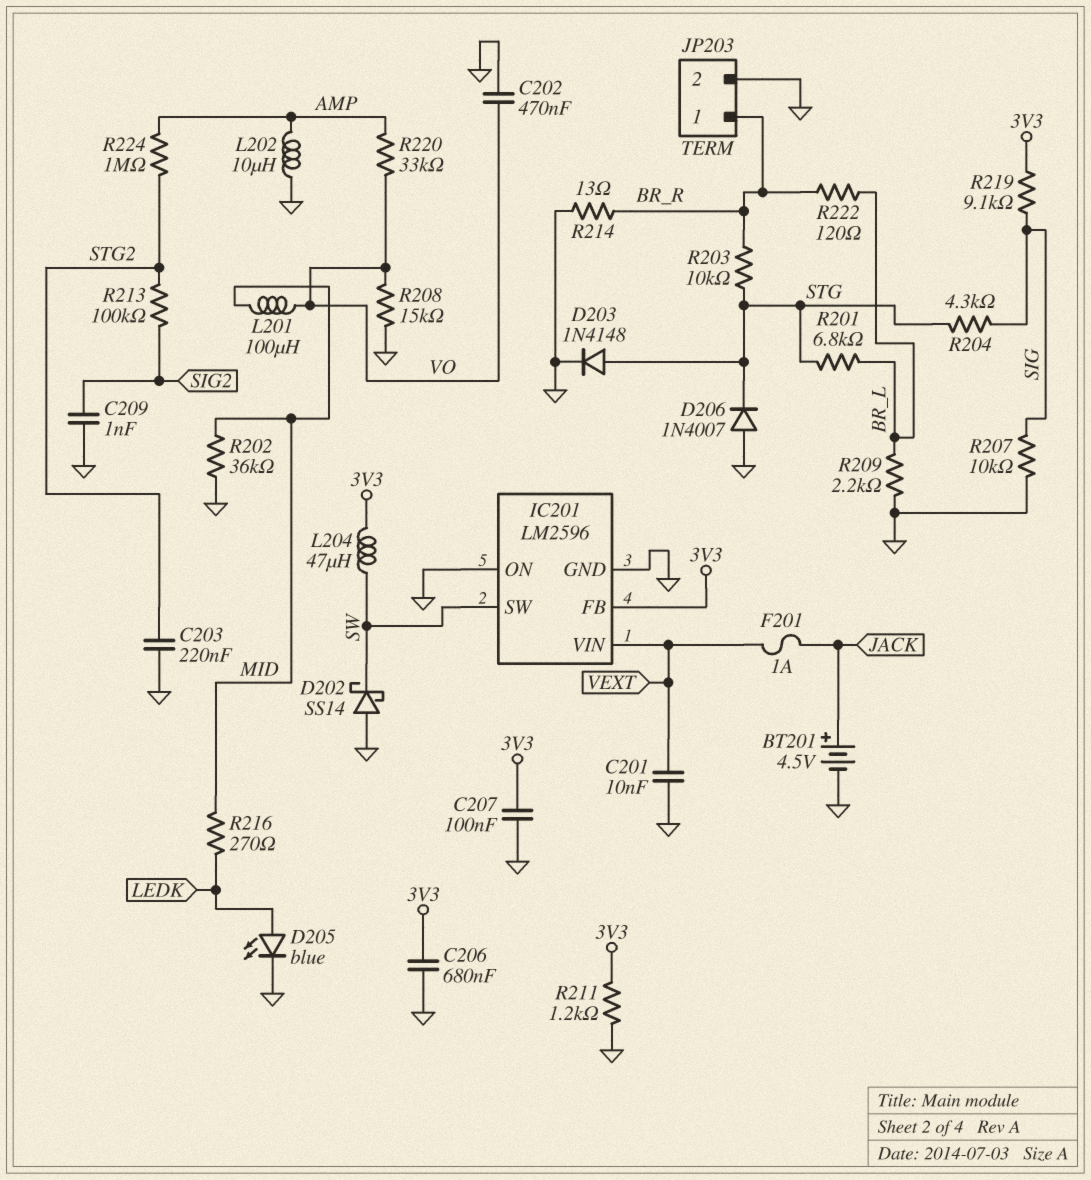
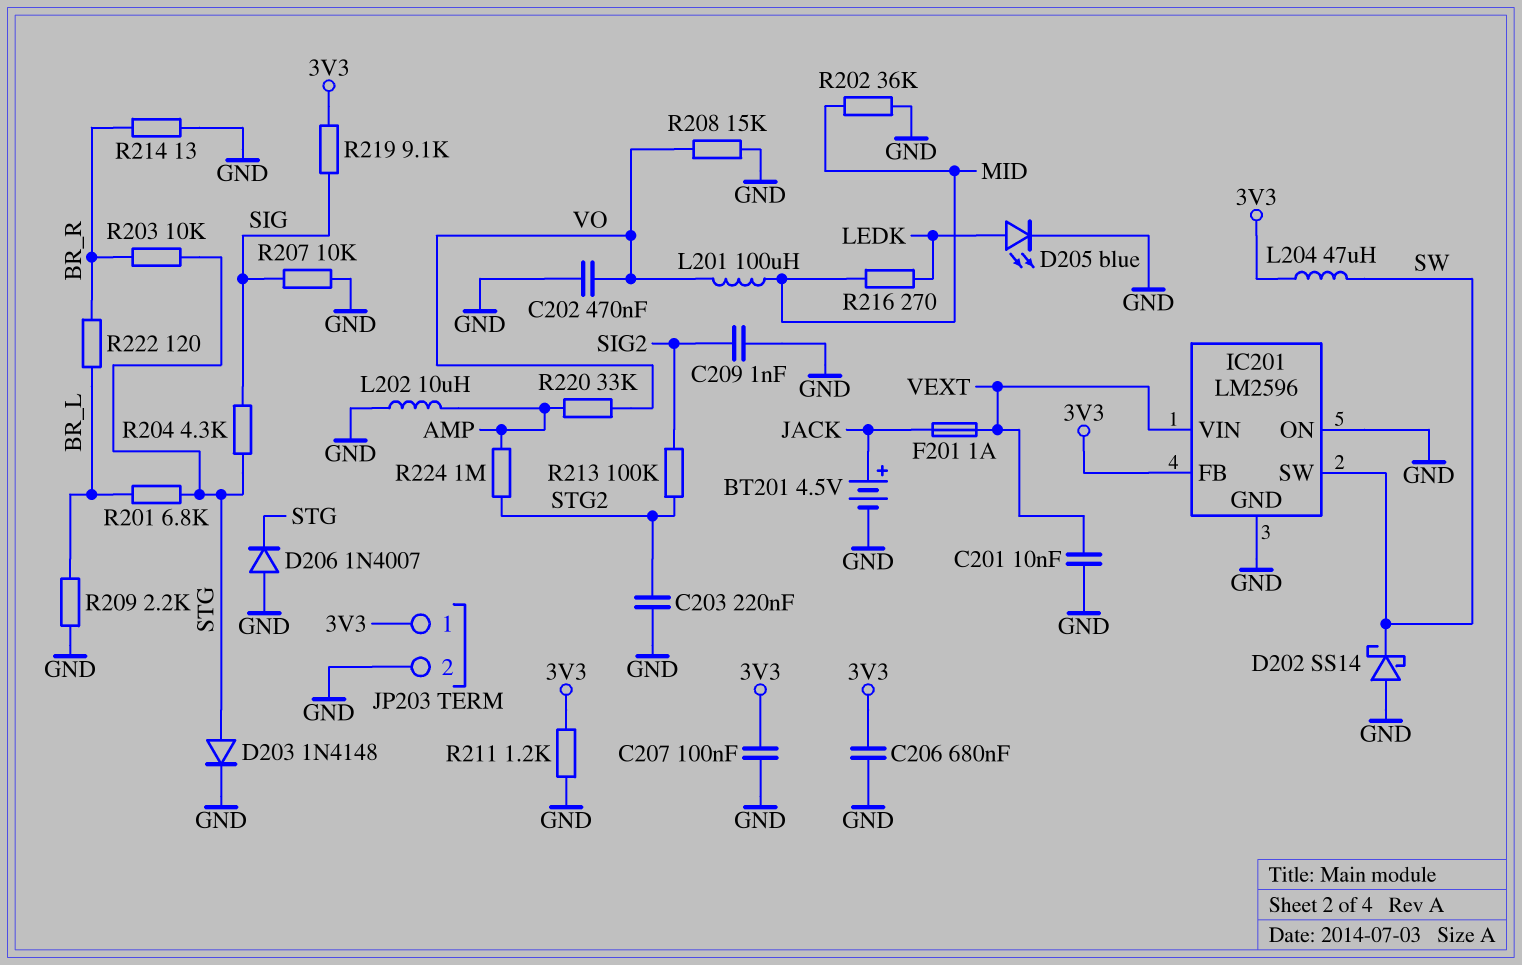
JP203 pin 1: BR_R -> 3V3

